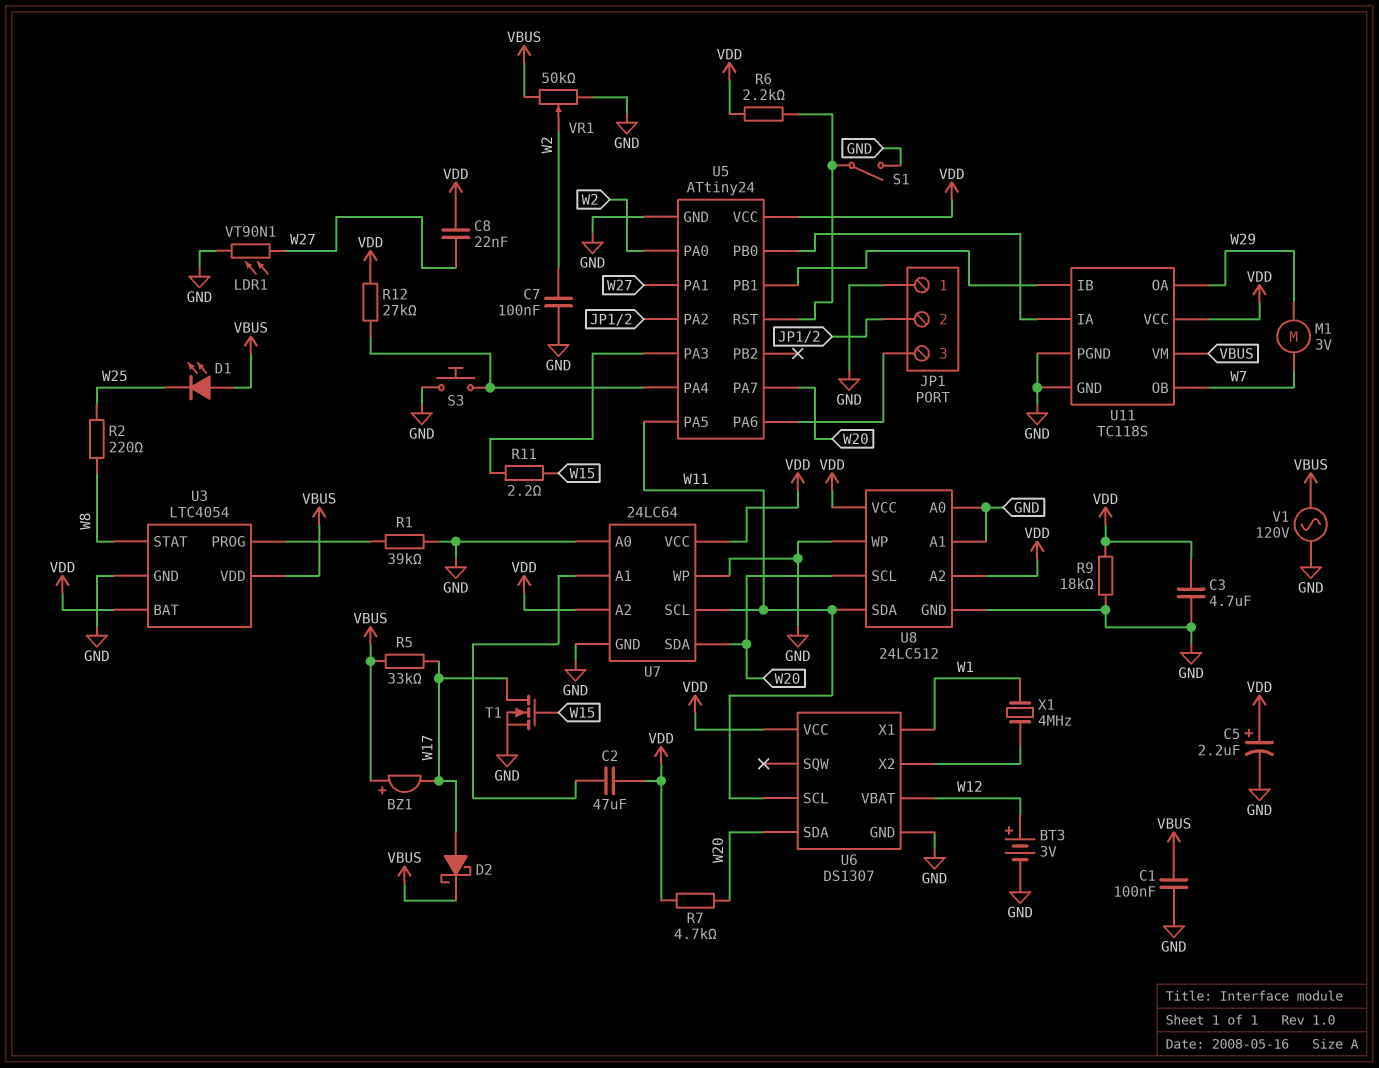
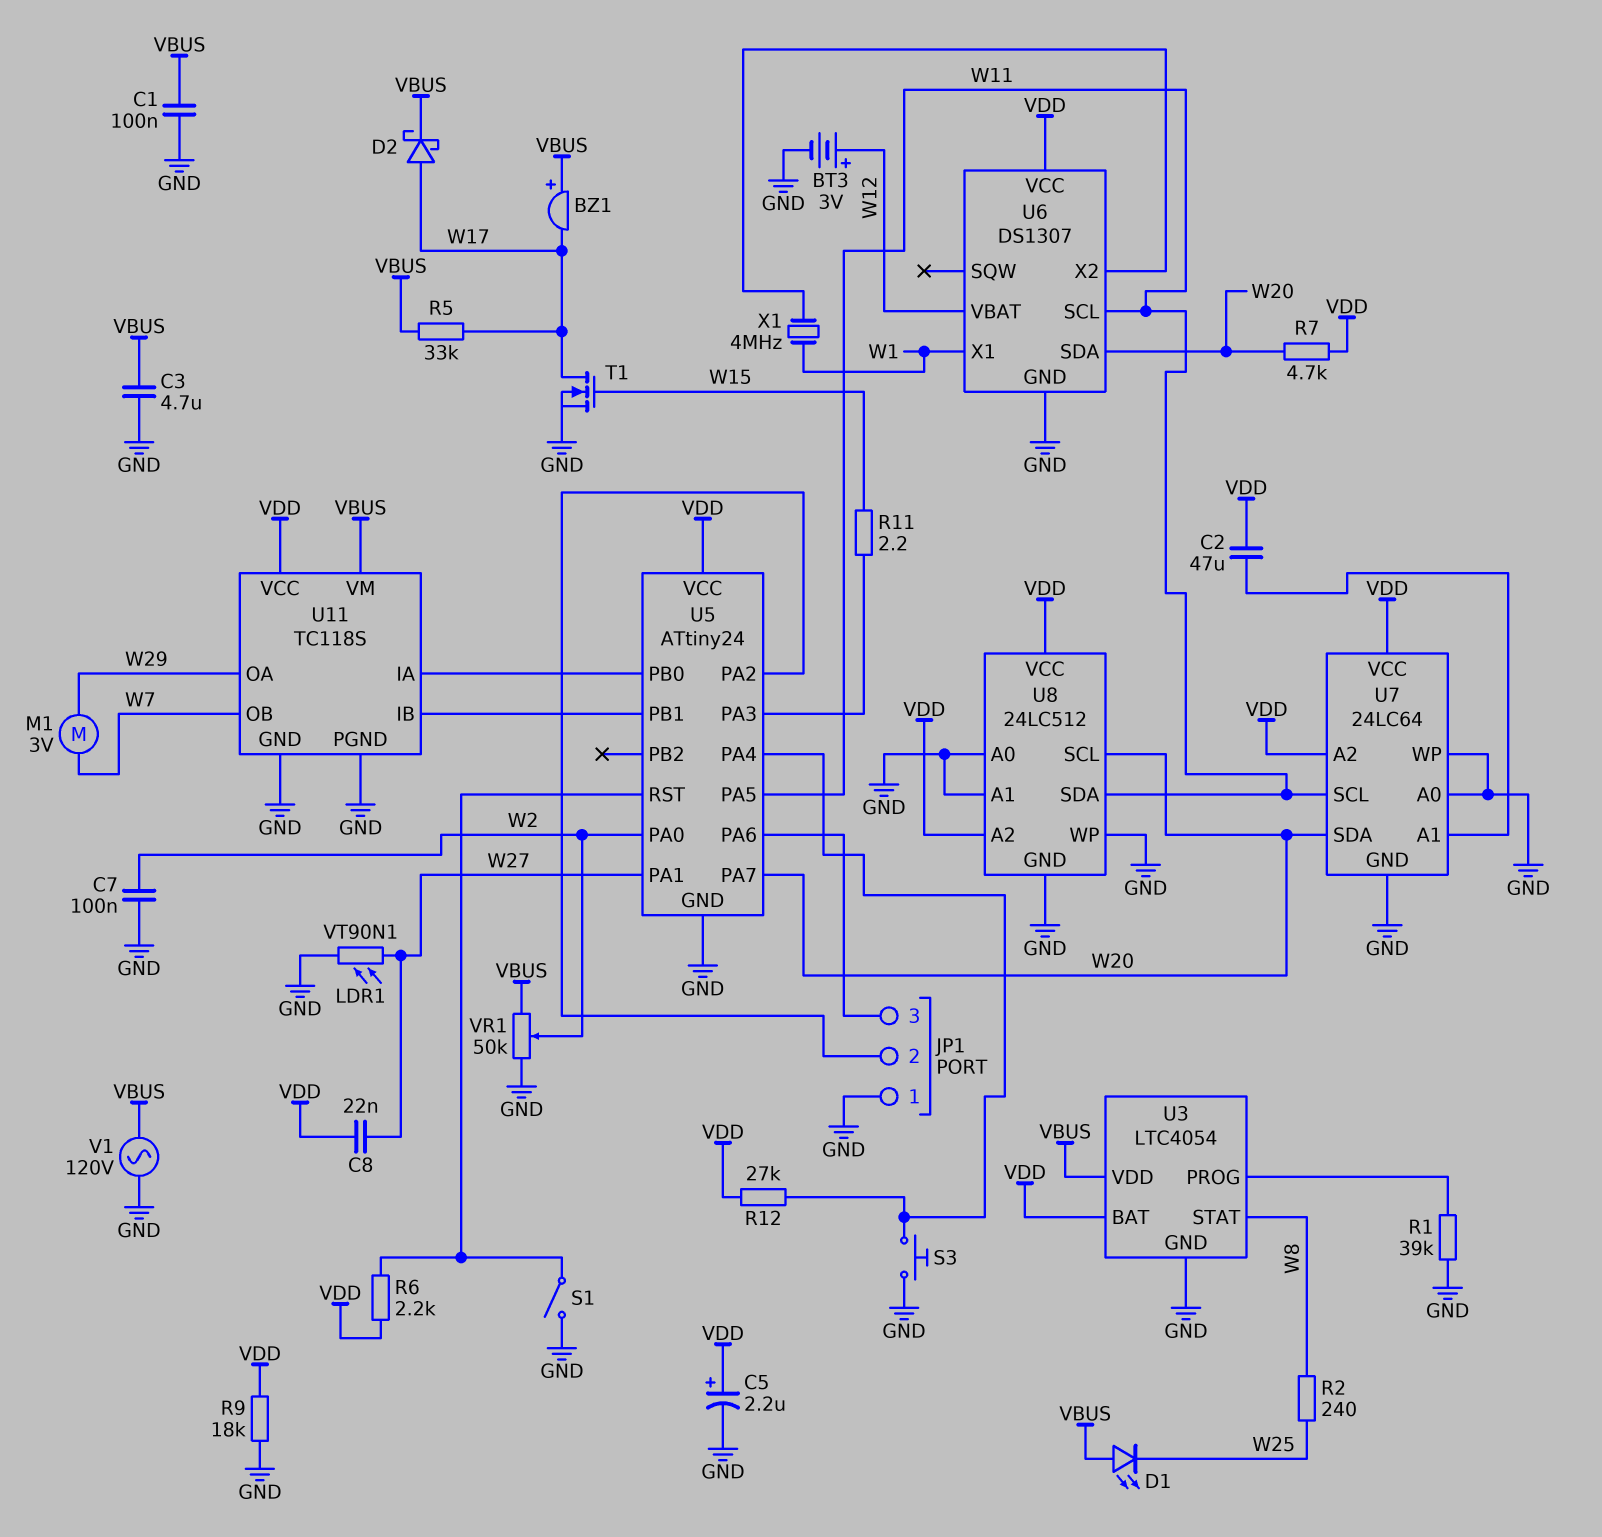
C3: 4.7uF (GND, VDD) -> 4.7uF (GND, VBUS)
R2: 220 (W8, W25) -> 240 (W8, W25)

